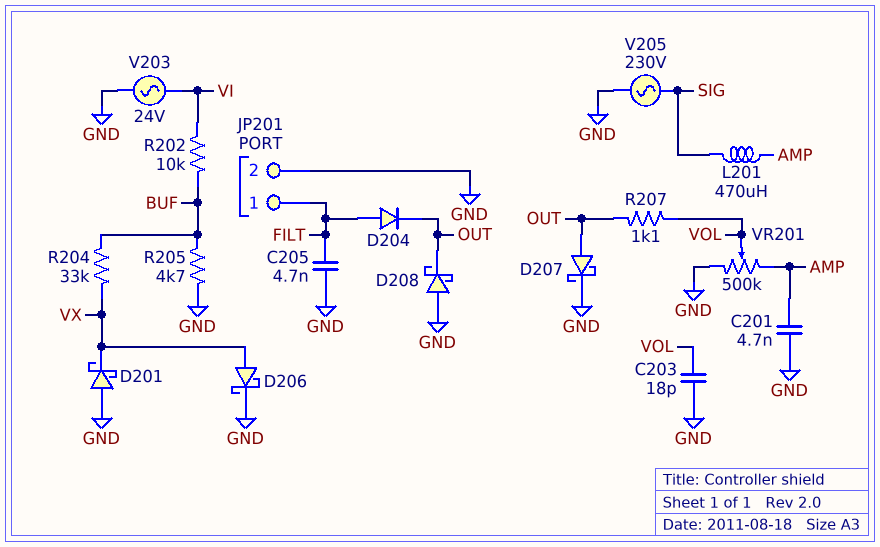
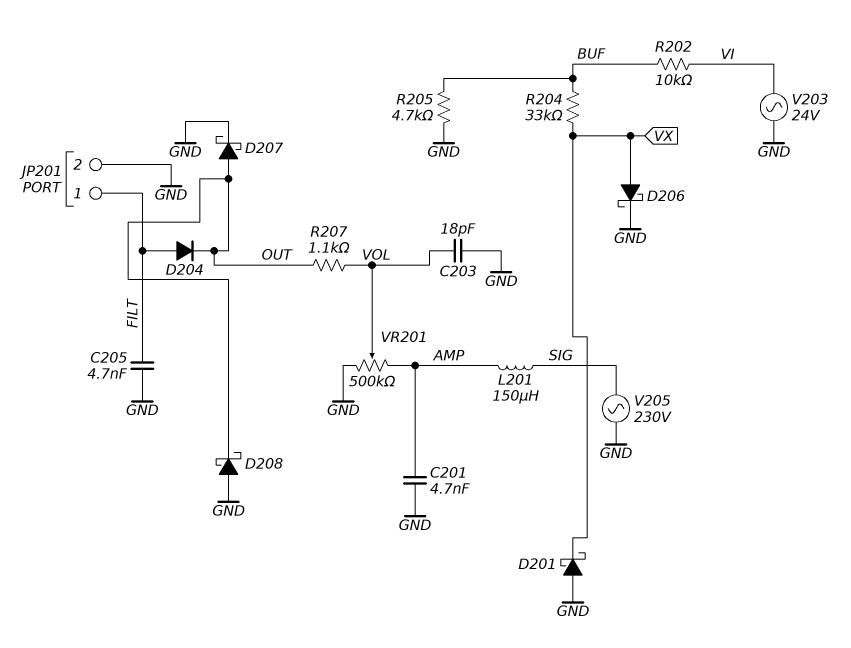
L201: 470uH (AMP, SIG) -> 150uH (AMP, SIG)

